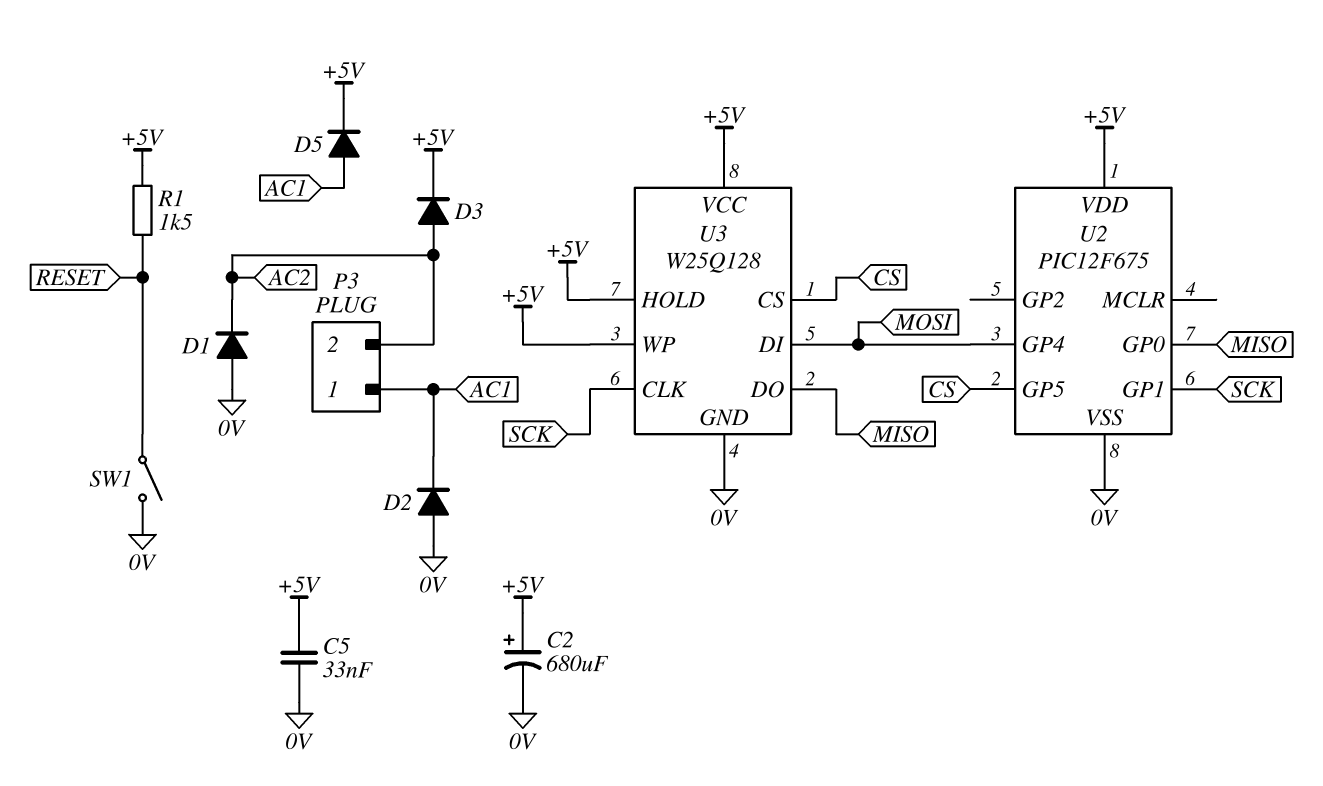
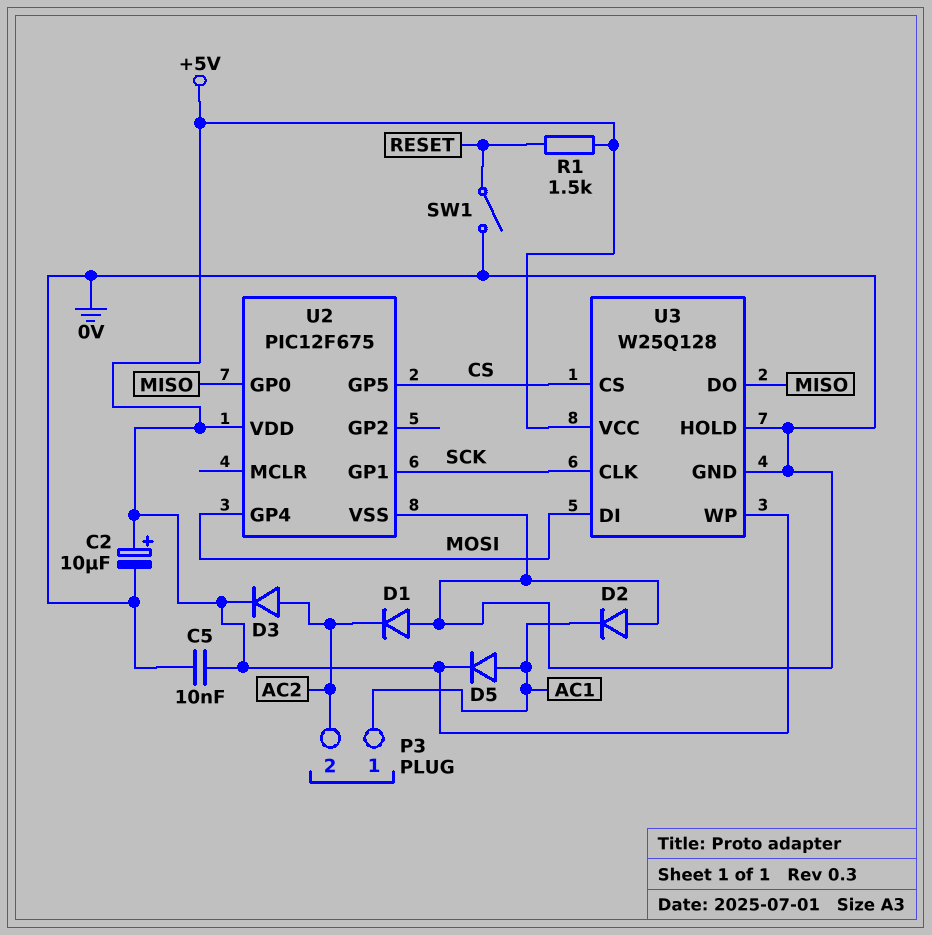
C2: 680uF (plus +5V, minus 0V) -> 10uF (plus +5V, minus 0V)
C5: 33nF (+5V, 0V) -> 10nF (+5V, 0V)
U3 pin HOLD: +5V -> 0V

